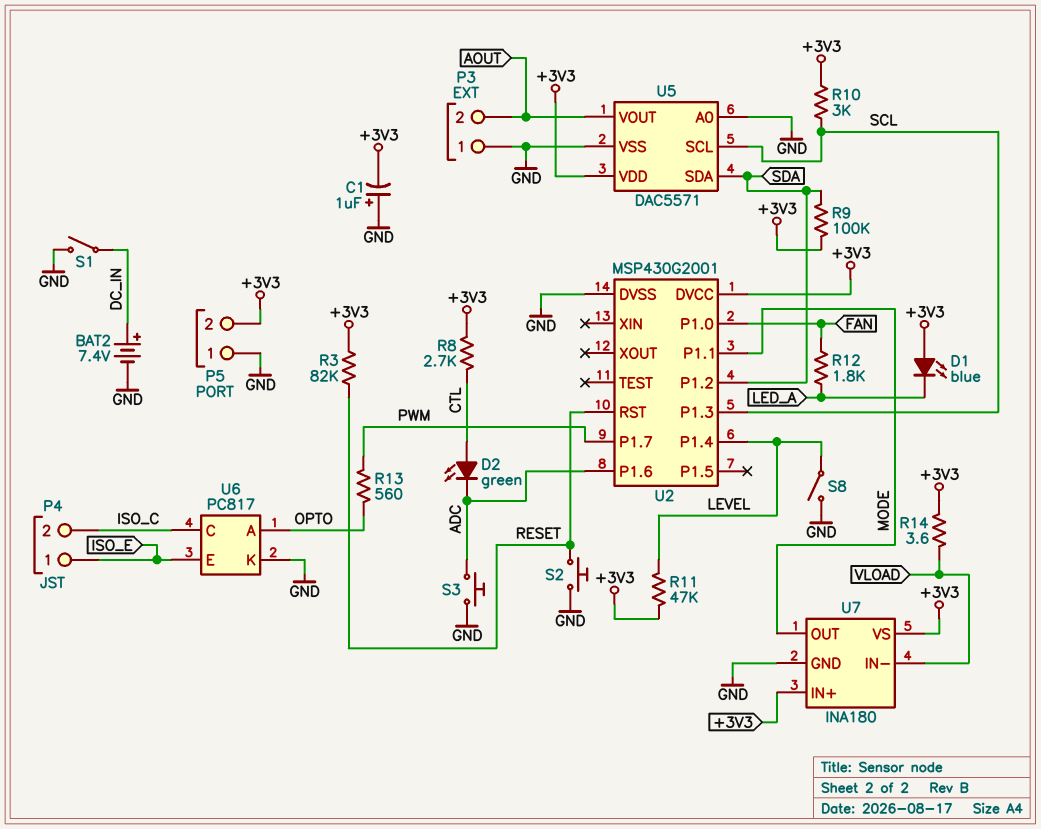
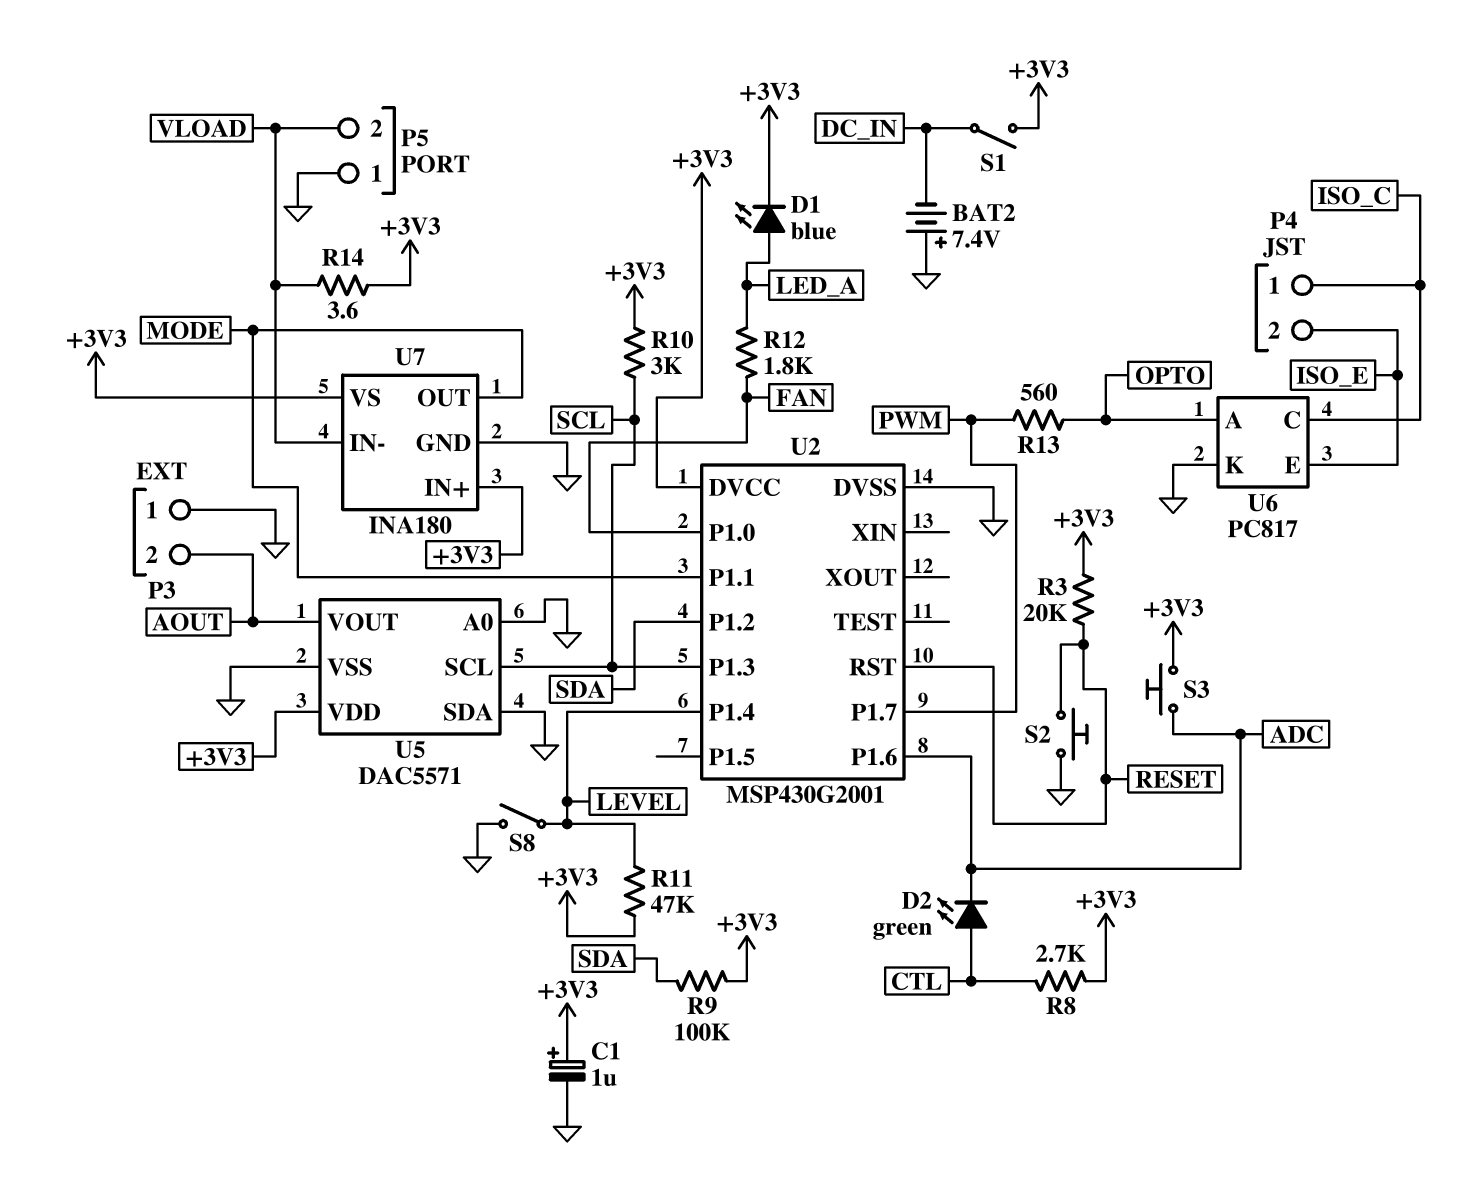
BAT2: 7.4V (plus DC_IN, minus GND) -> 7.4V (plus GND, minus DC_IN)
C1: 1uF (plus GND, minus +3V3) -> 1uF (plus +3V3, minus GND)
D1: LED blue (A +3V3, K LED_A) -> LED blue (A LED_A, K +3V3)
P4 pin 1: ISO_E -> ISO_C
P4 pin 2: ISO_C -> ISO_E
P5 pin 2: +3V3 -> VLOAD
R3: 82k (+3V3, RESET) -> 20k (+3V3, RESET)
S1: switch (DC_IN, GND) -> switch (+3V3, DC_IN)
S3: button (ADC, GND) -> button (+3V3, ADC)
U5 pin SDA: SDA -> GND

